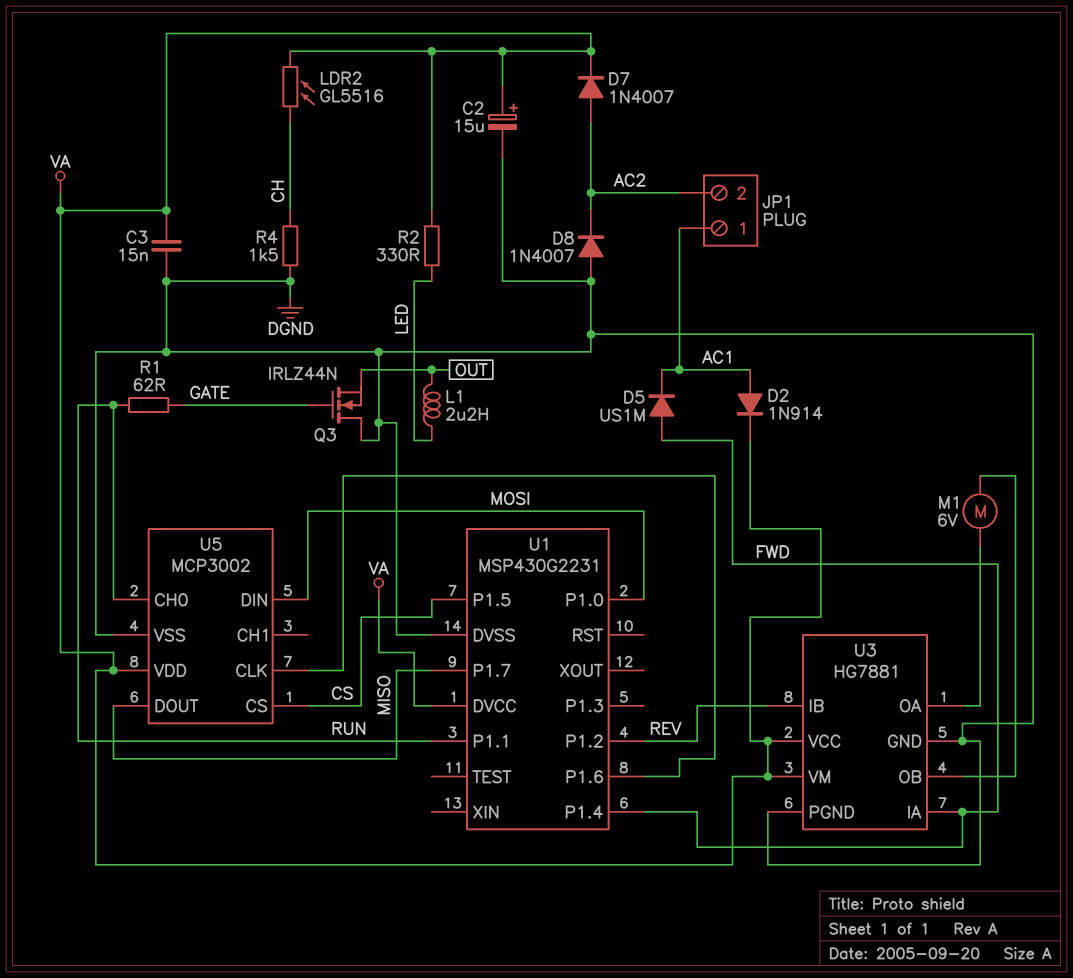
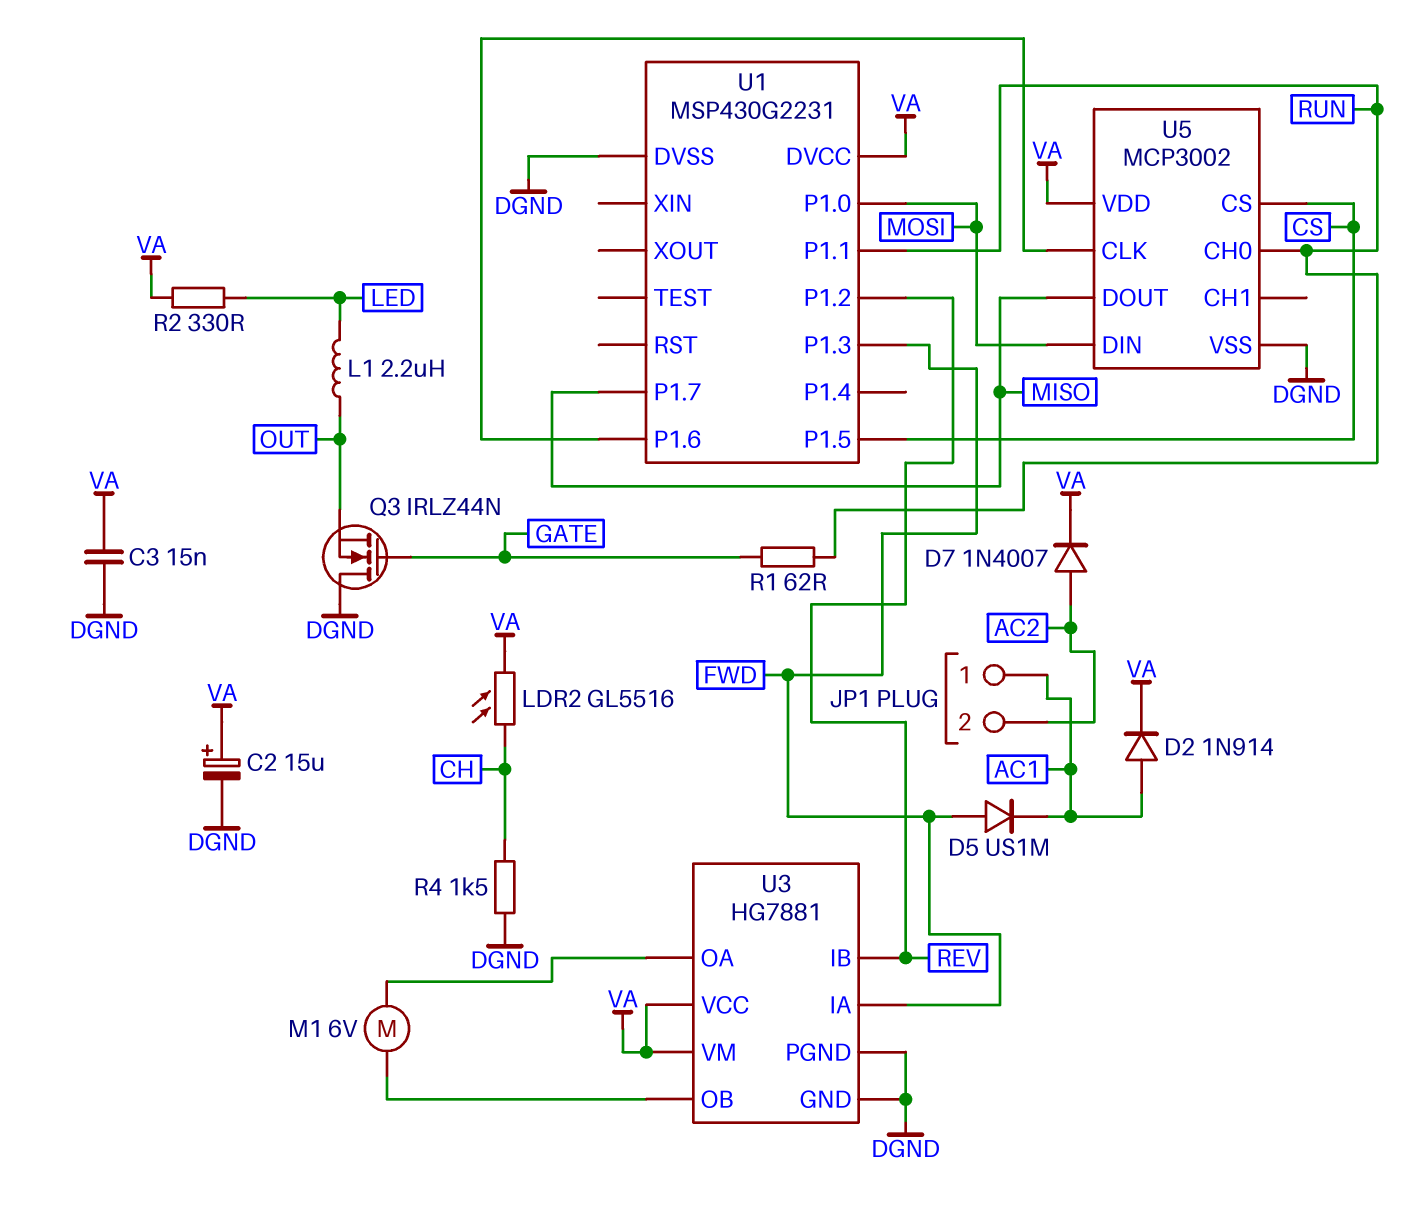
D8: diode 1N4007 (A DGND, K AC2) -> none
U1 pin P1.3: none -> FWD
U1 pin P1.4: FWD -> none

